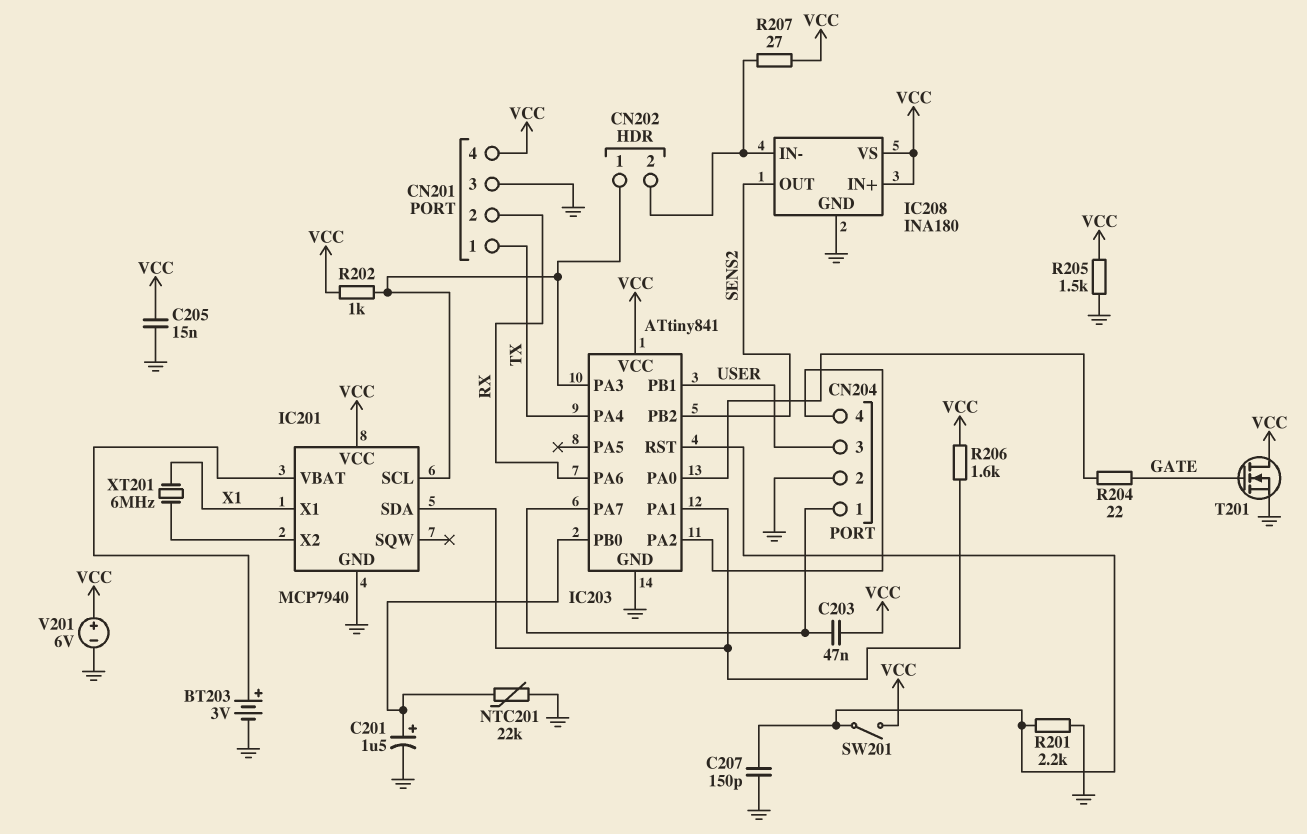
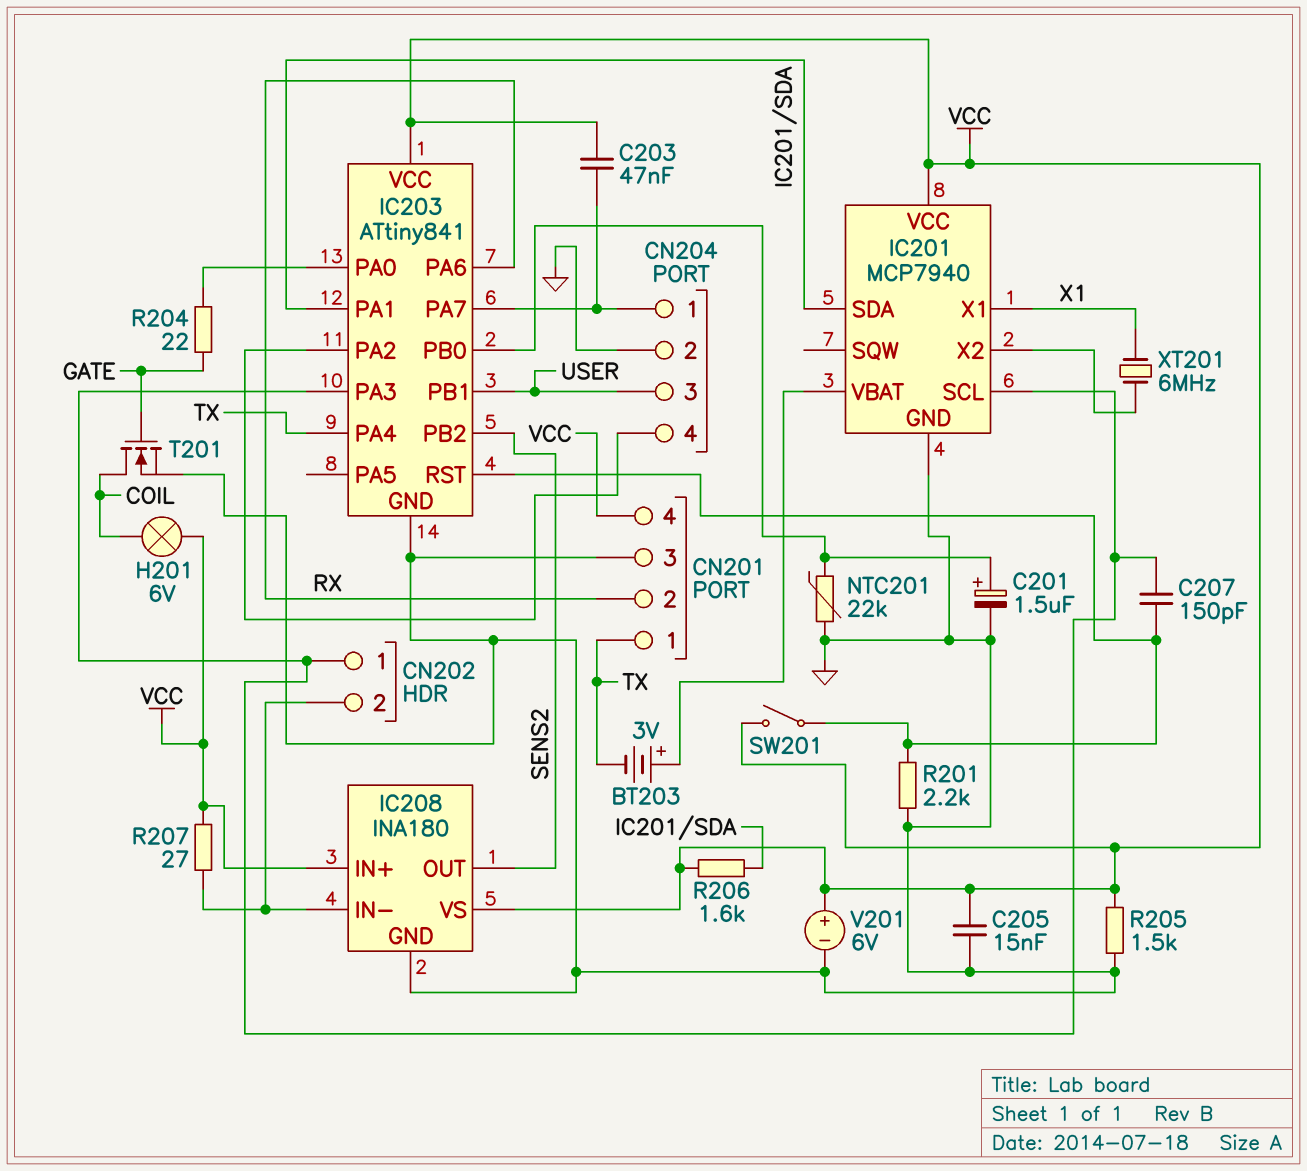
BT203: 3V (plus IC201/VBAT, minus GND) -> 3V (plus IC201/VBAT, minus TX)
C207: 150pF (GND, IC203/RST) -> 150pF (CN202/1, IC203/RST)
H201: none -> lamp 6V (COIL, VCC)
R202: 1k (CN202/1, VCC) -> none
T201: NMOS (G GATE, D VCC, S GND) -> NMOS (G GATE, D COIL, S GND)

